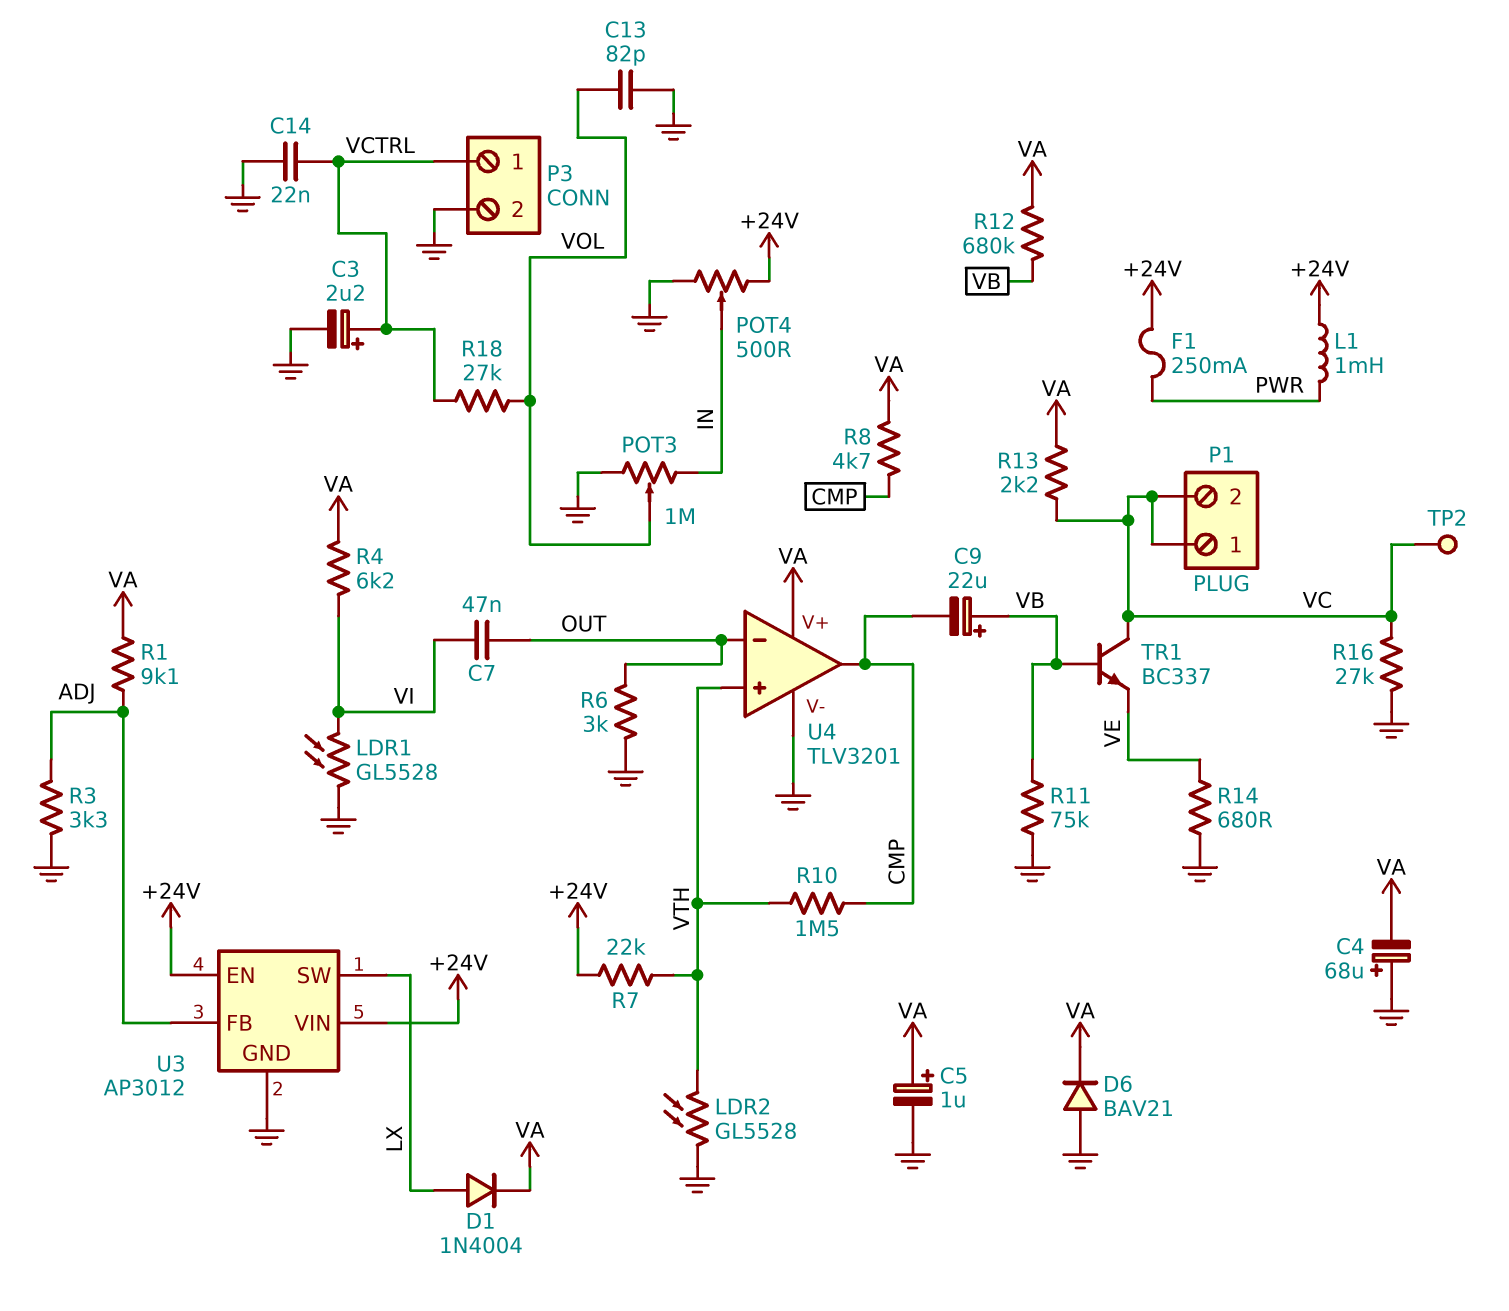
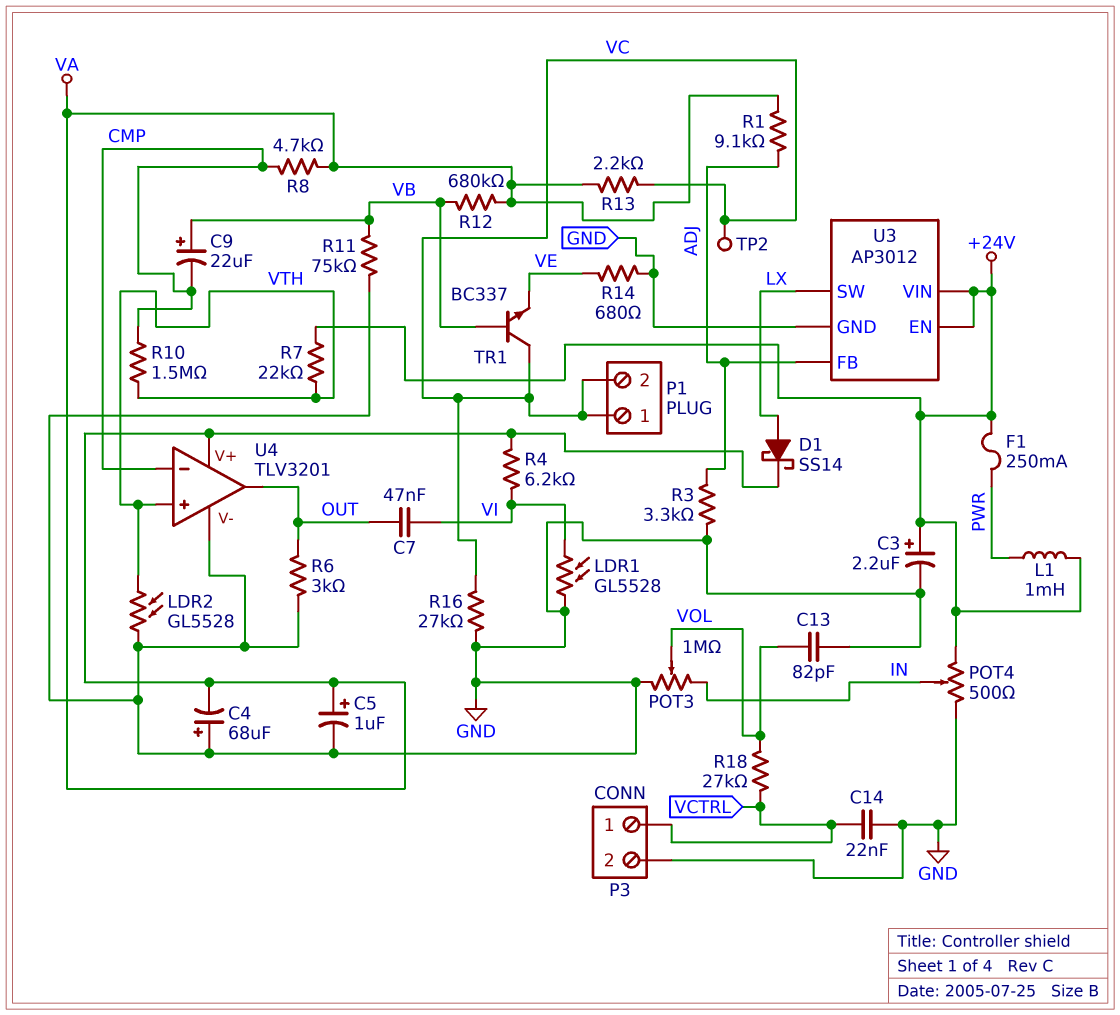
C3: 2.2uF (plus VCTRL, minus GND) -> 2.2uF (plus +24V, minus GND)
D1: diode 1N4004 (A LX, K VA) -> schottky SS14 (A LX, K VA)
D6: diode BAV21 (A GND, K VA) -> none
U4 pin in-: OUT -> CMP
U4 pin out: CMP -> OUT

